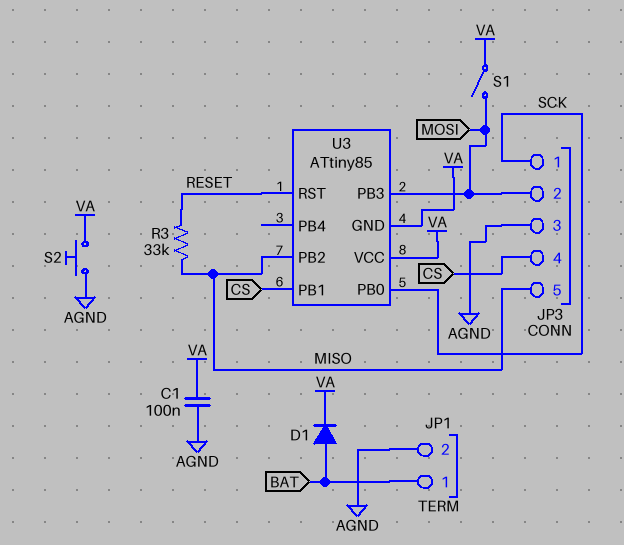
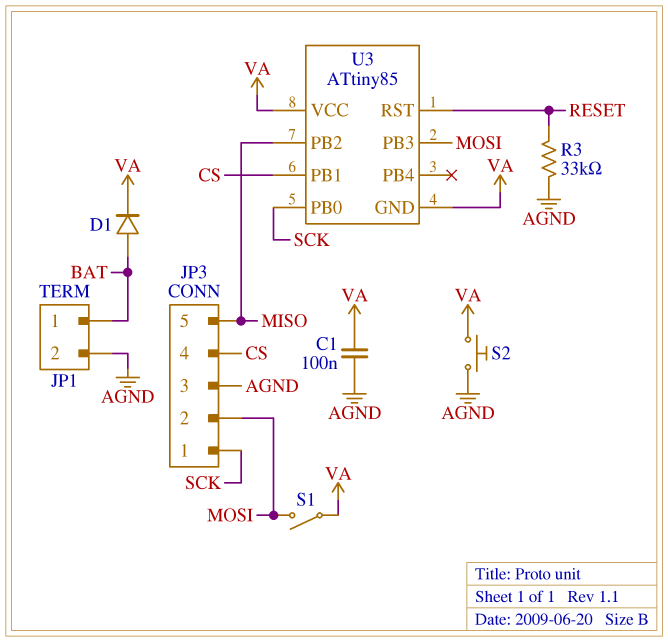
R3: 33k (MISO, RESET) -> 33k (AGND, RESET)

